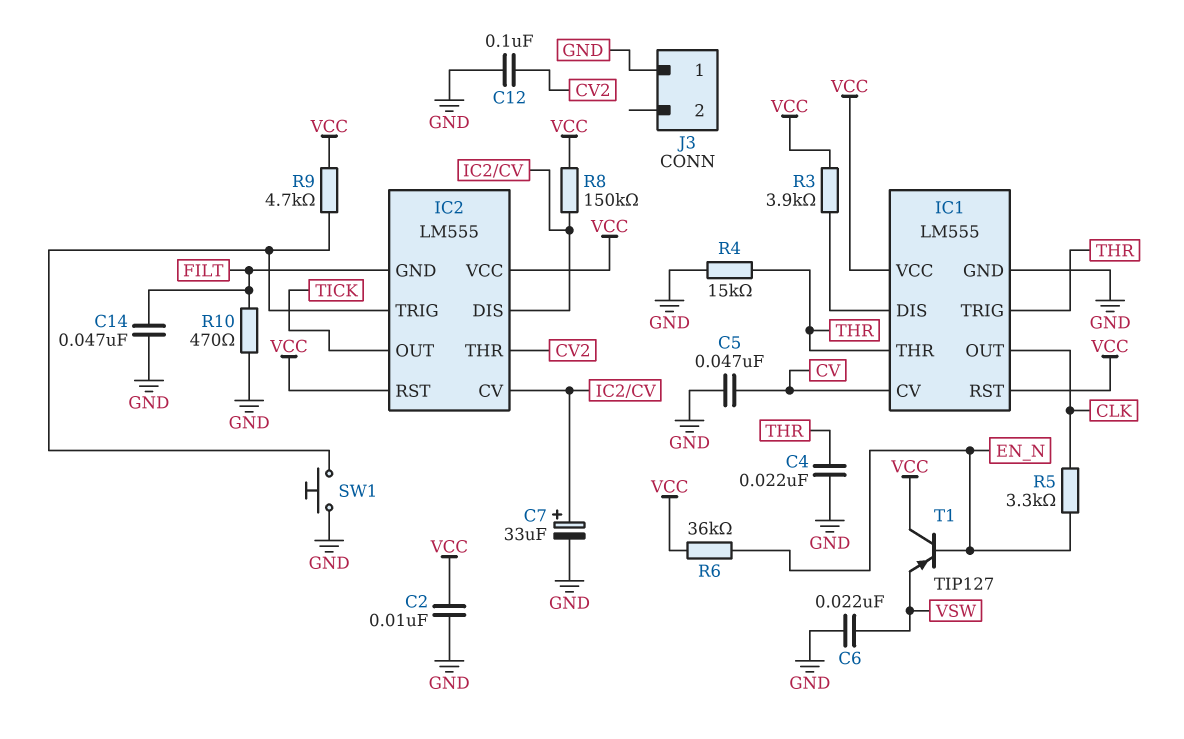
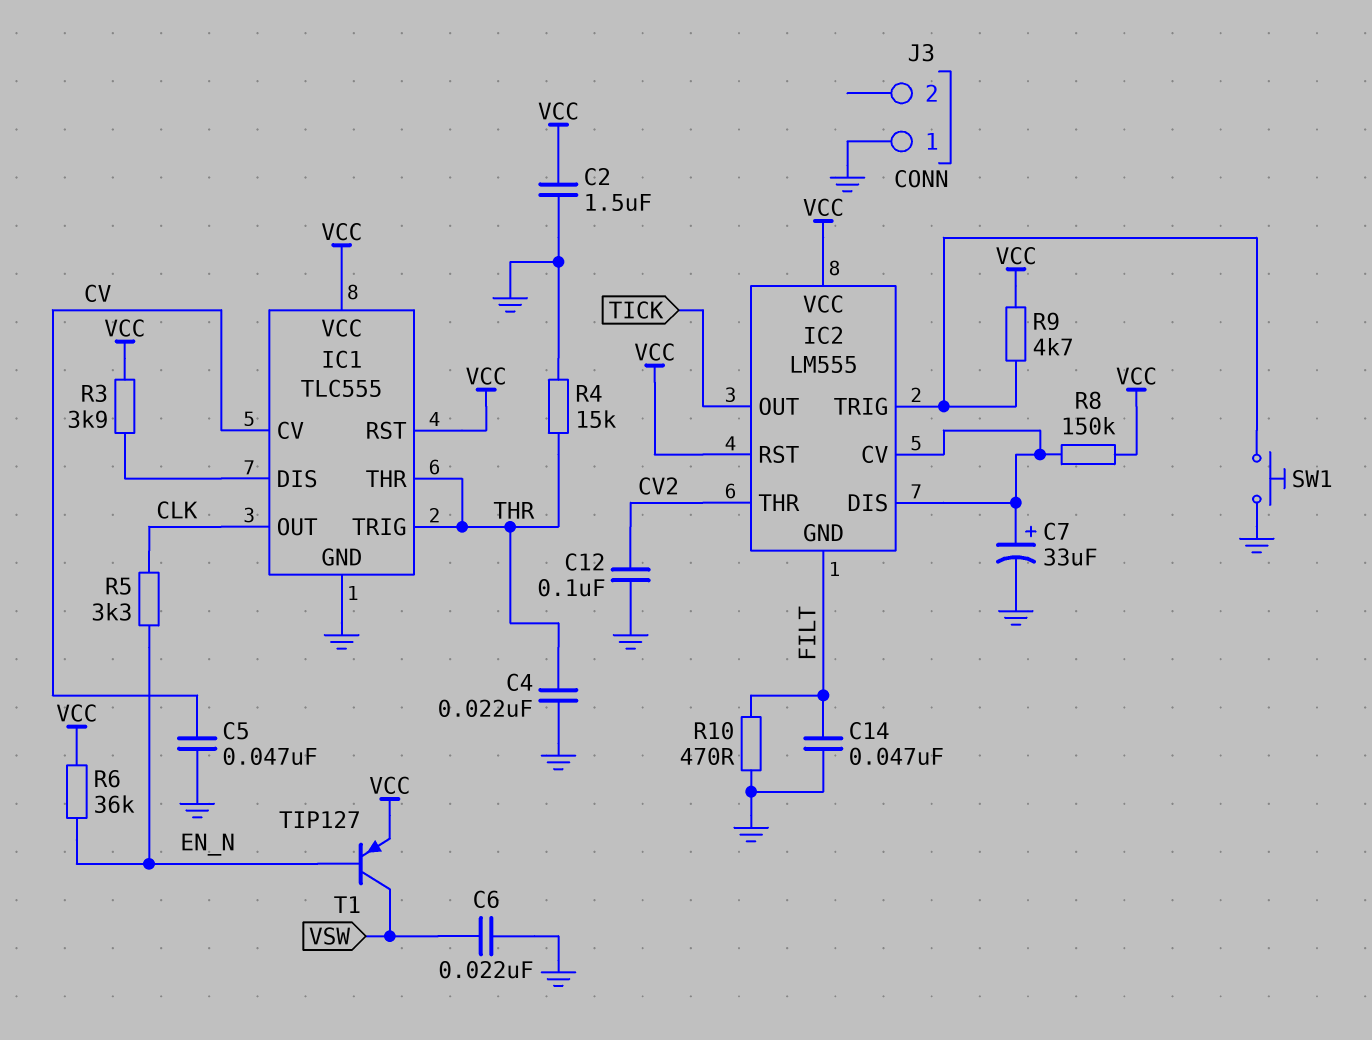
C2: 10nF (GND, VCC) -> 1.5uF (GND, VCC)
IC1: LM555 -> TLC555
T1: PNP TIP127 (B EN_N, C VCC, E VSW) -> PNP TIP127 (B EN_N, C VSW, E VCC)

